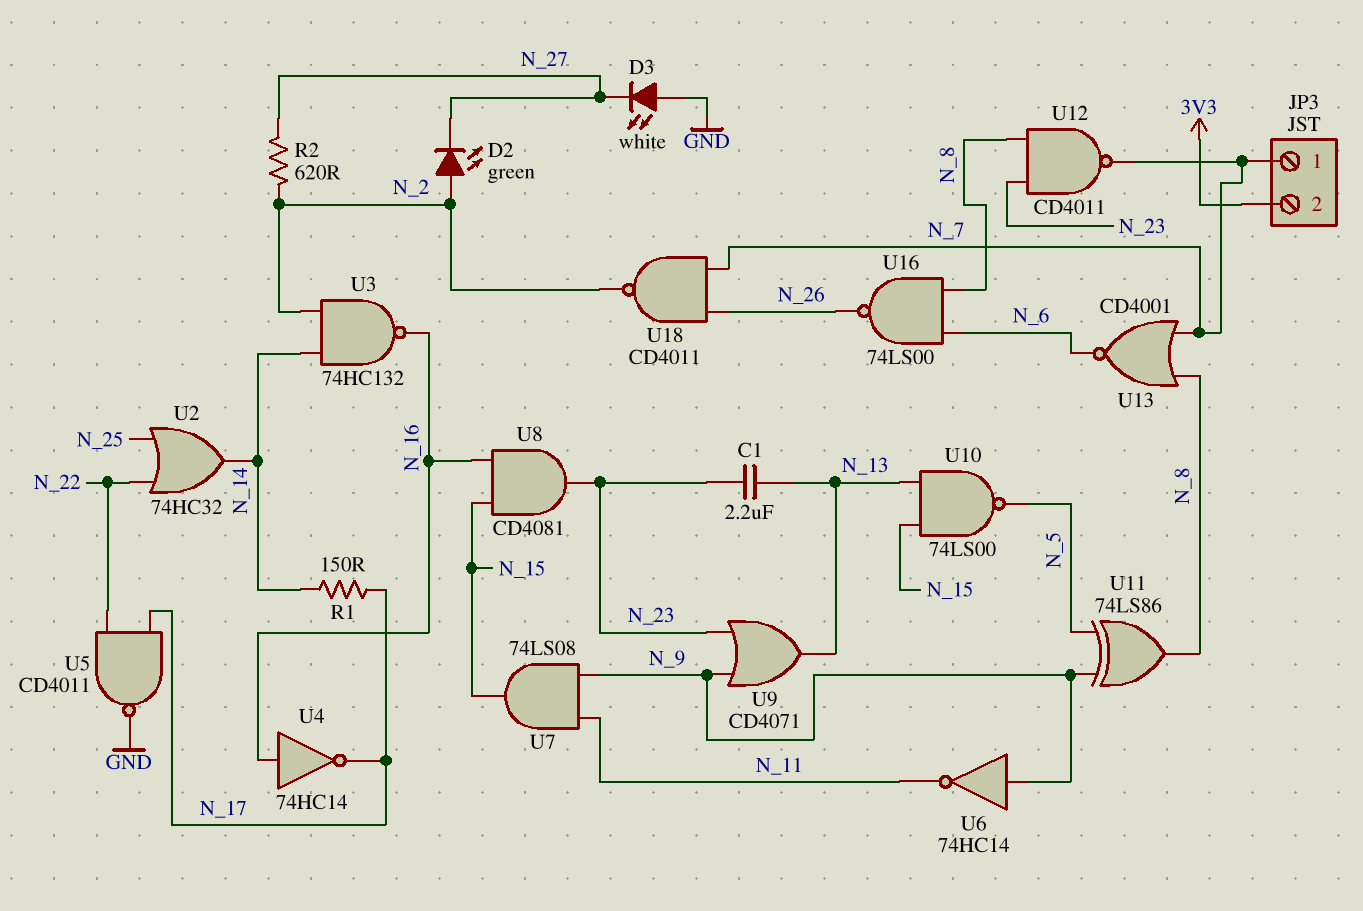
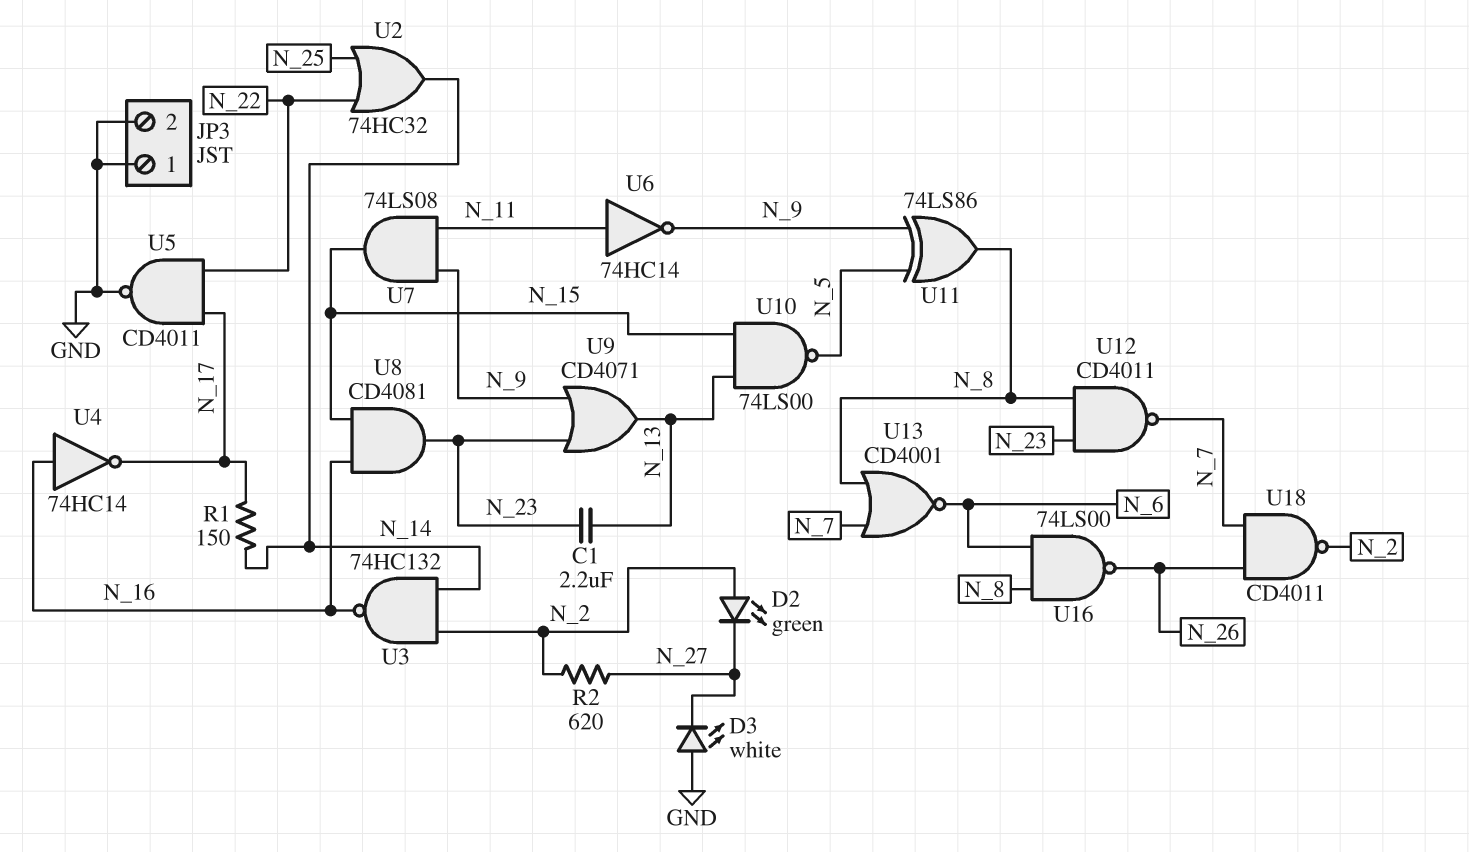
JP3 pin 1: N_7 -> GND
JP3 pin 2: 3V3 -> GND
U6: NOT 74HC14 (in N_9, out N_11) -> NOT 74HC14 (in N_11, out N_9)

